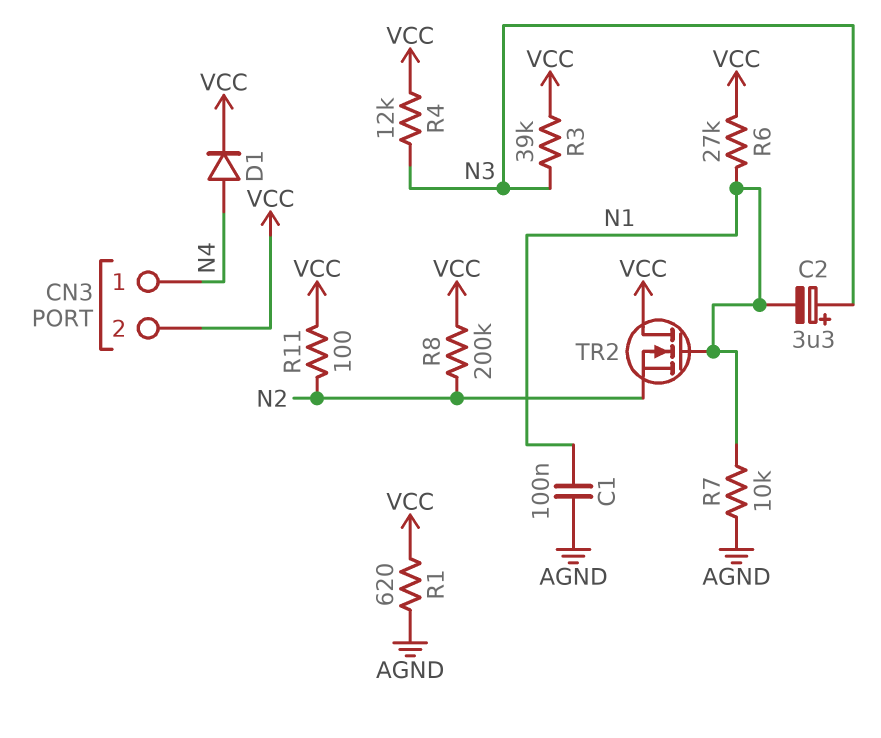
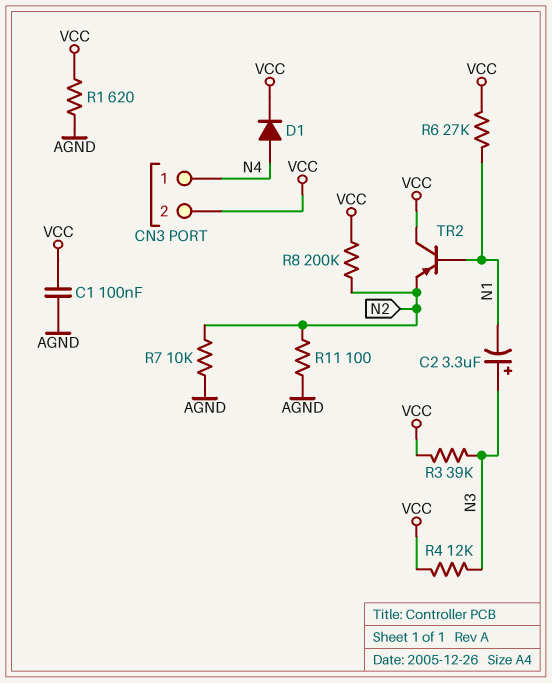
C1: 100nF (AGND, N1) -> 100nF (AGND, VCC)
R7: 10k (AGND, N1) -> 10k (AGND, N2)
R11: 100 (N2, VCC) -> 100 (AGND, N2)
TR2: NMOS (G N1, D VCC, S N2) -> PNP (B N1, C VCC, E N2)

